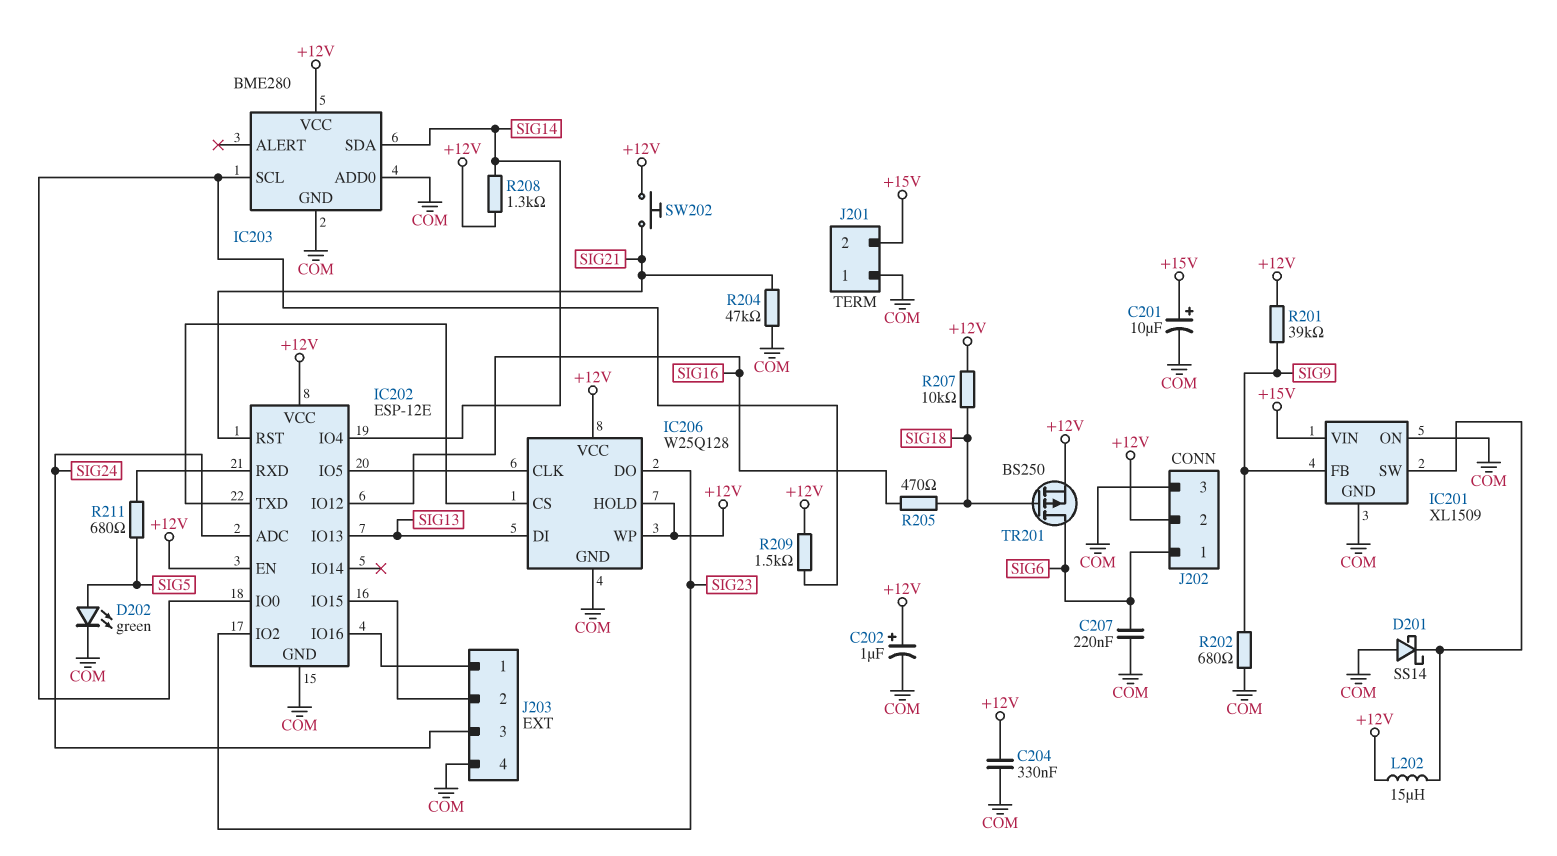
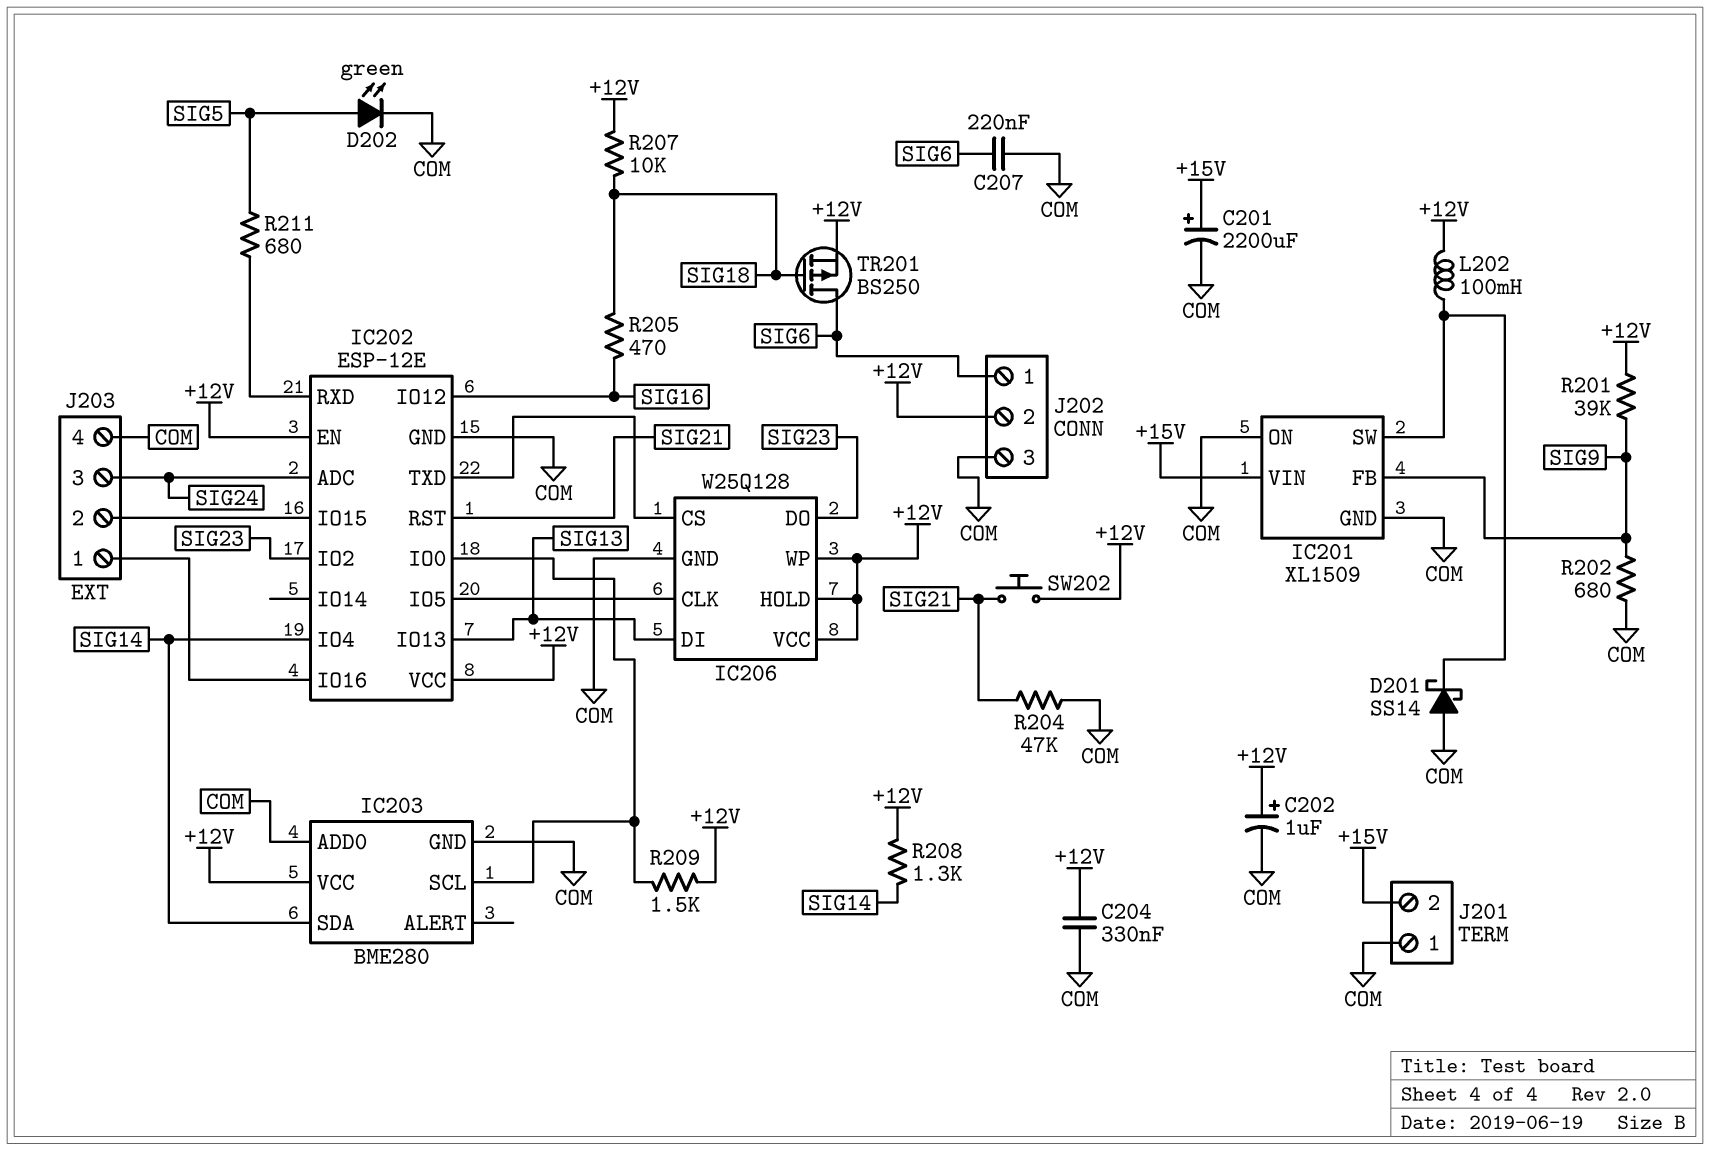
C201: 10uF (plus +15V, minus COM) -> 2200uF (plus +15V, minus COM)
L202: 15uH (+12V, IC201/SW) -> 100mH (+12V, IC201/SW)

